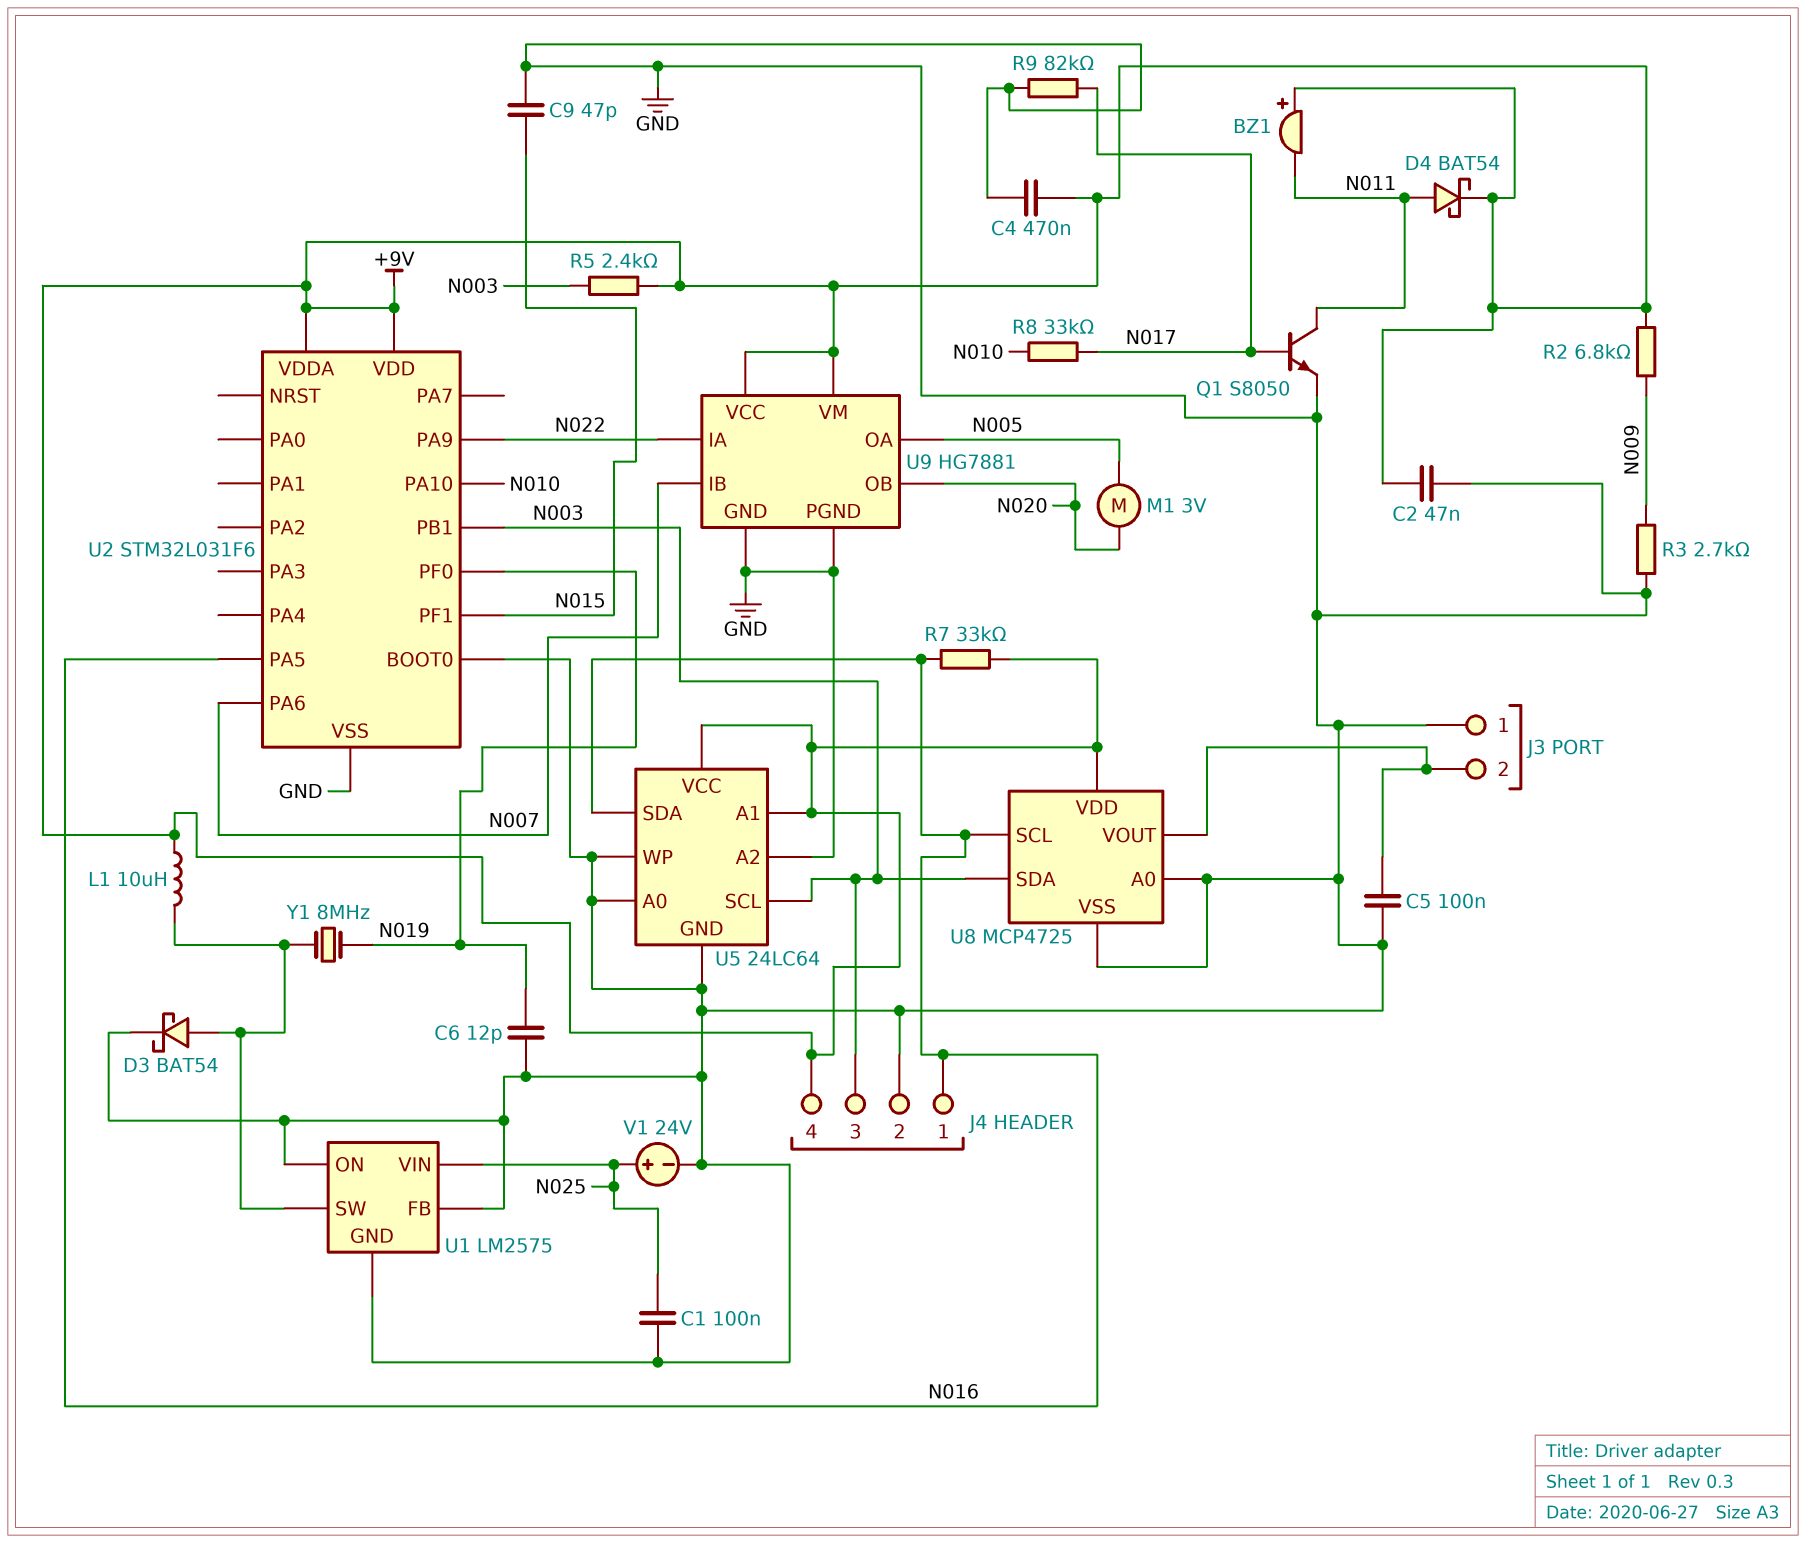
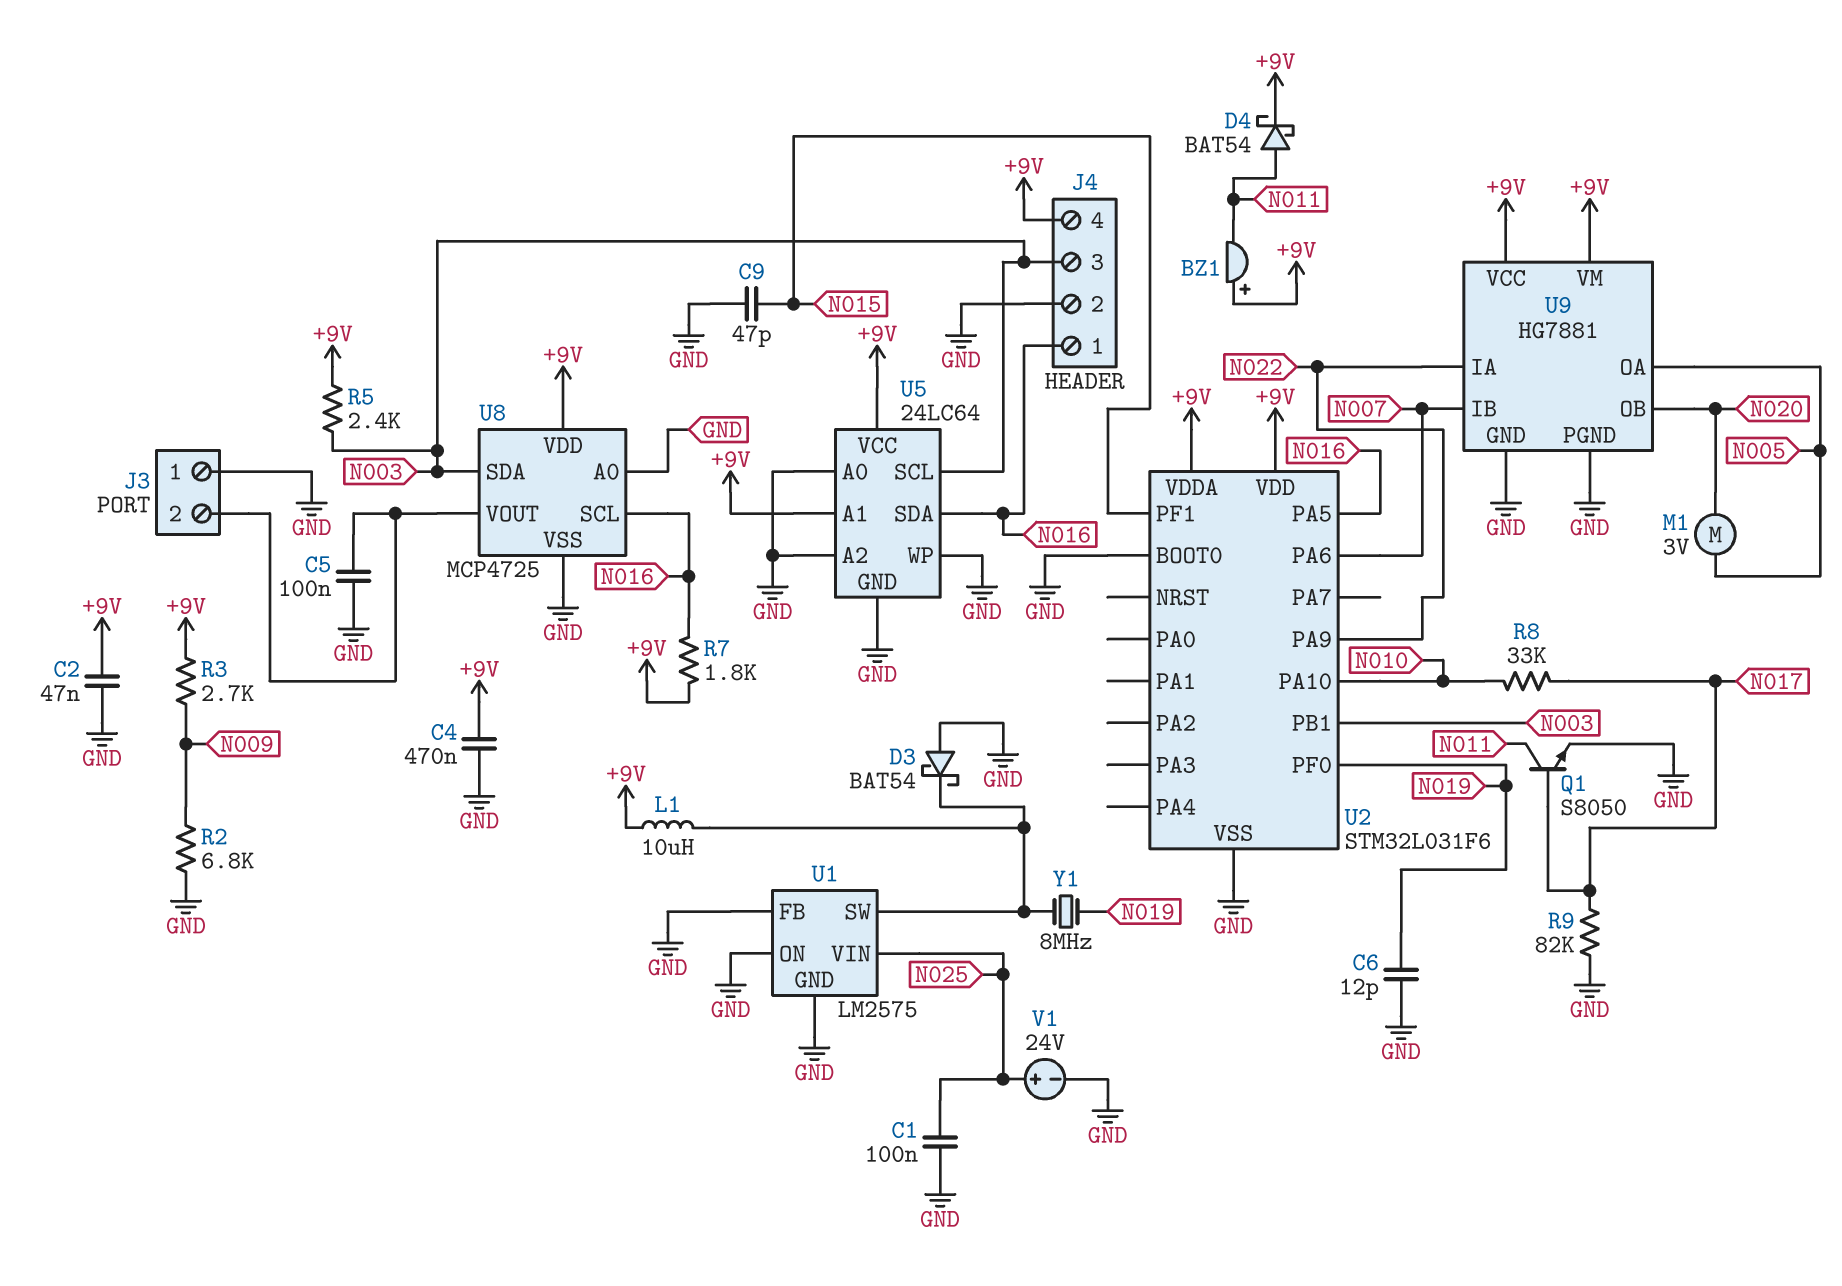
D3: schottky BAT54 (A U1/SW, K GND) -> schottky BAT54 (A GND, K U1/SW)
R2: 6.8k (+9V, N009) -> 6.8k (GND, N009)
R3: 2.7k (GND, N009) -> 2.7k (+9V, N009)
R7: 33k (+9V, N016) -> 1.8k (+9V, N016)

